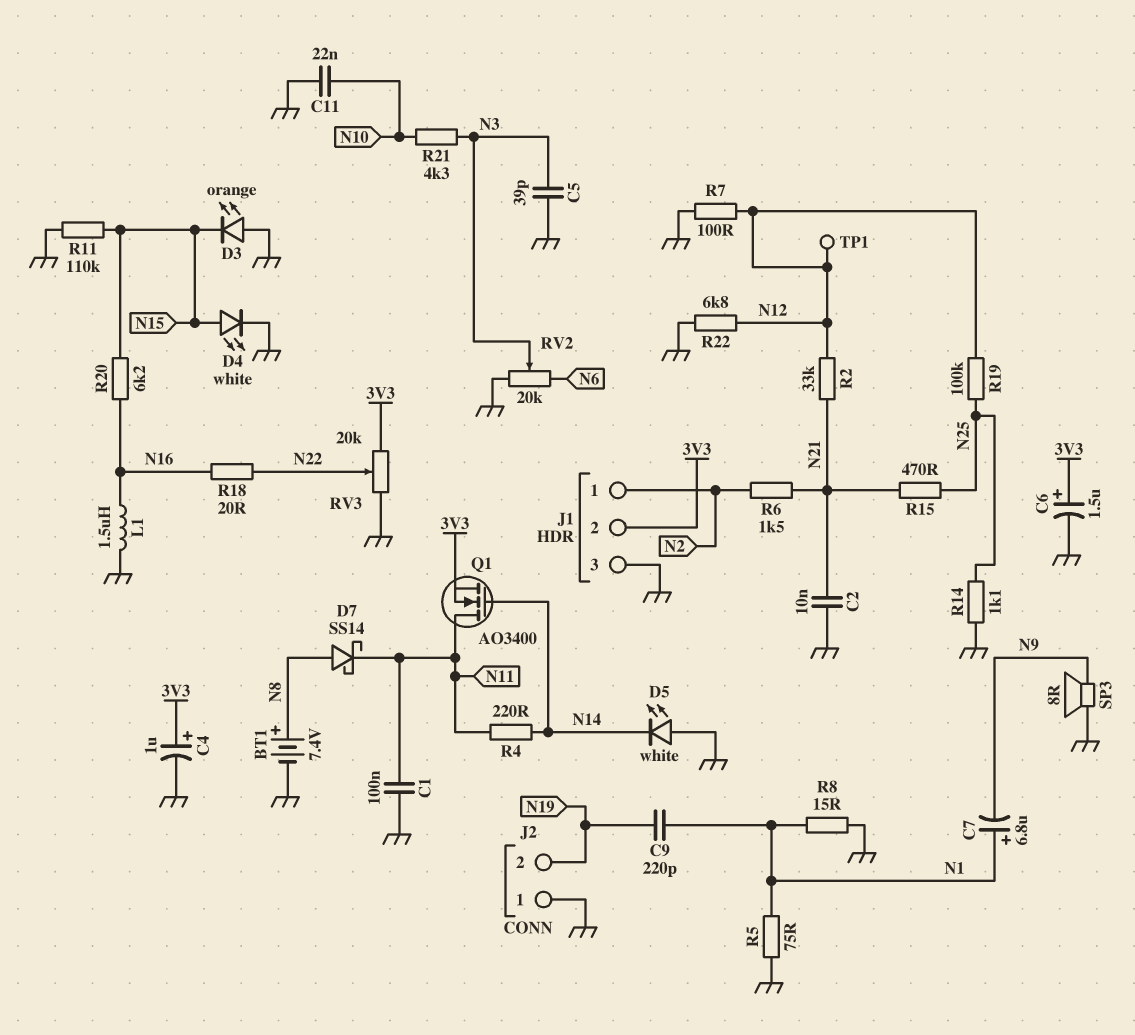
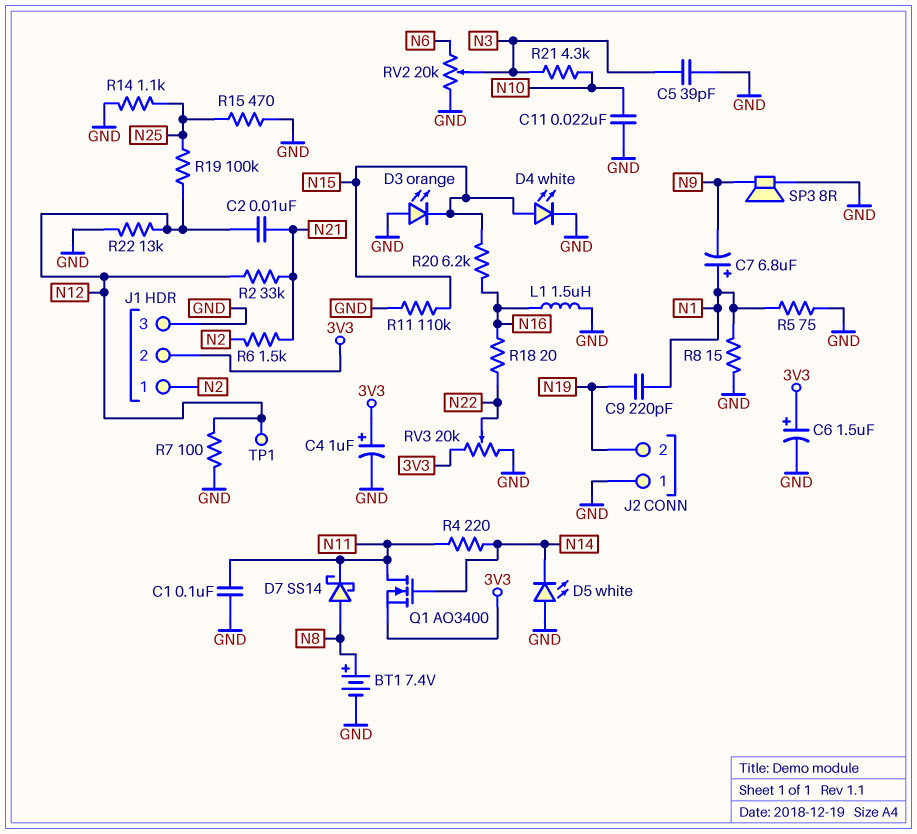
C2: 10nF (GND, N21) -> 10nF (N12, N21)
R15: 470 (N21, N25) -> 470 (GND, N25)
R22: 6.8k (GND, N12) -> 13k (GND, N12)

